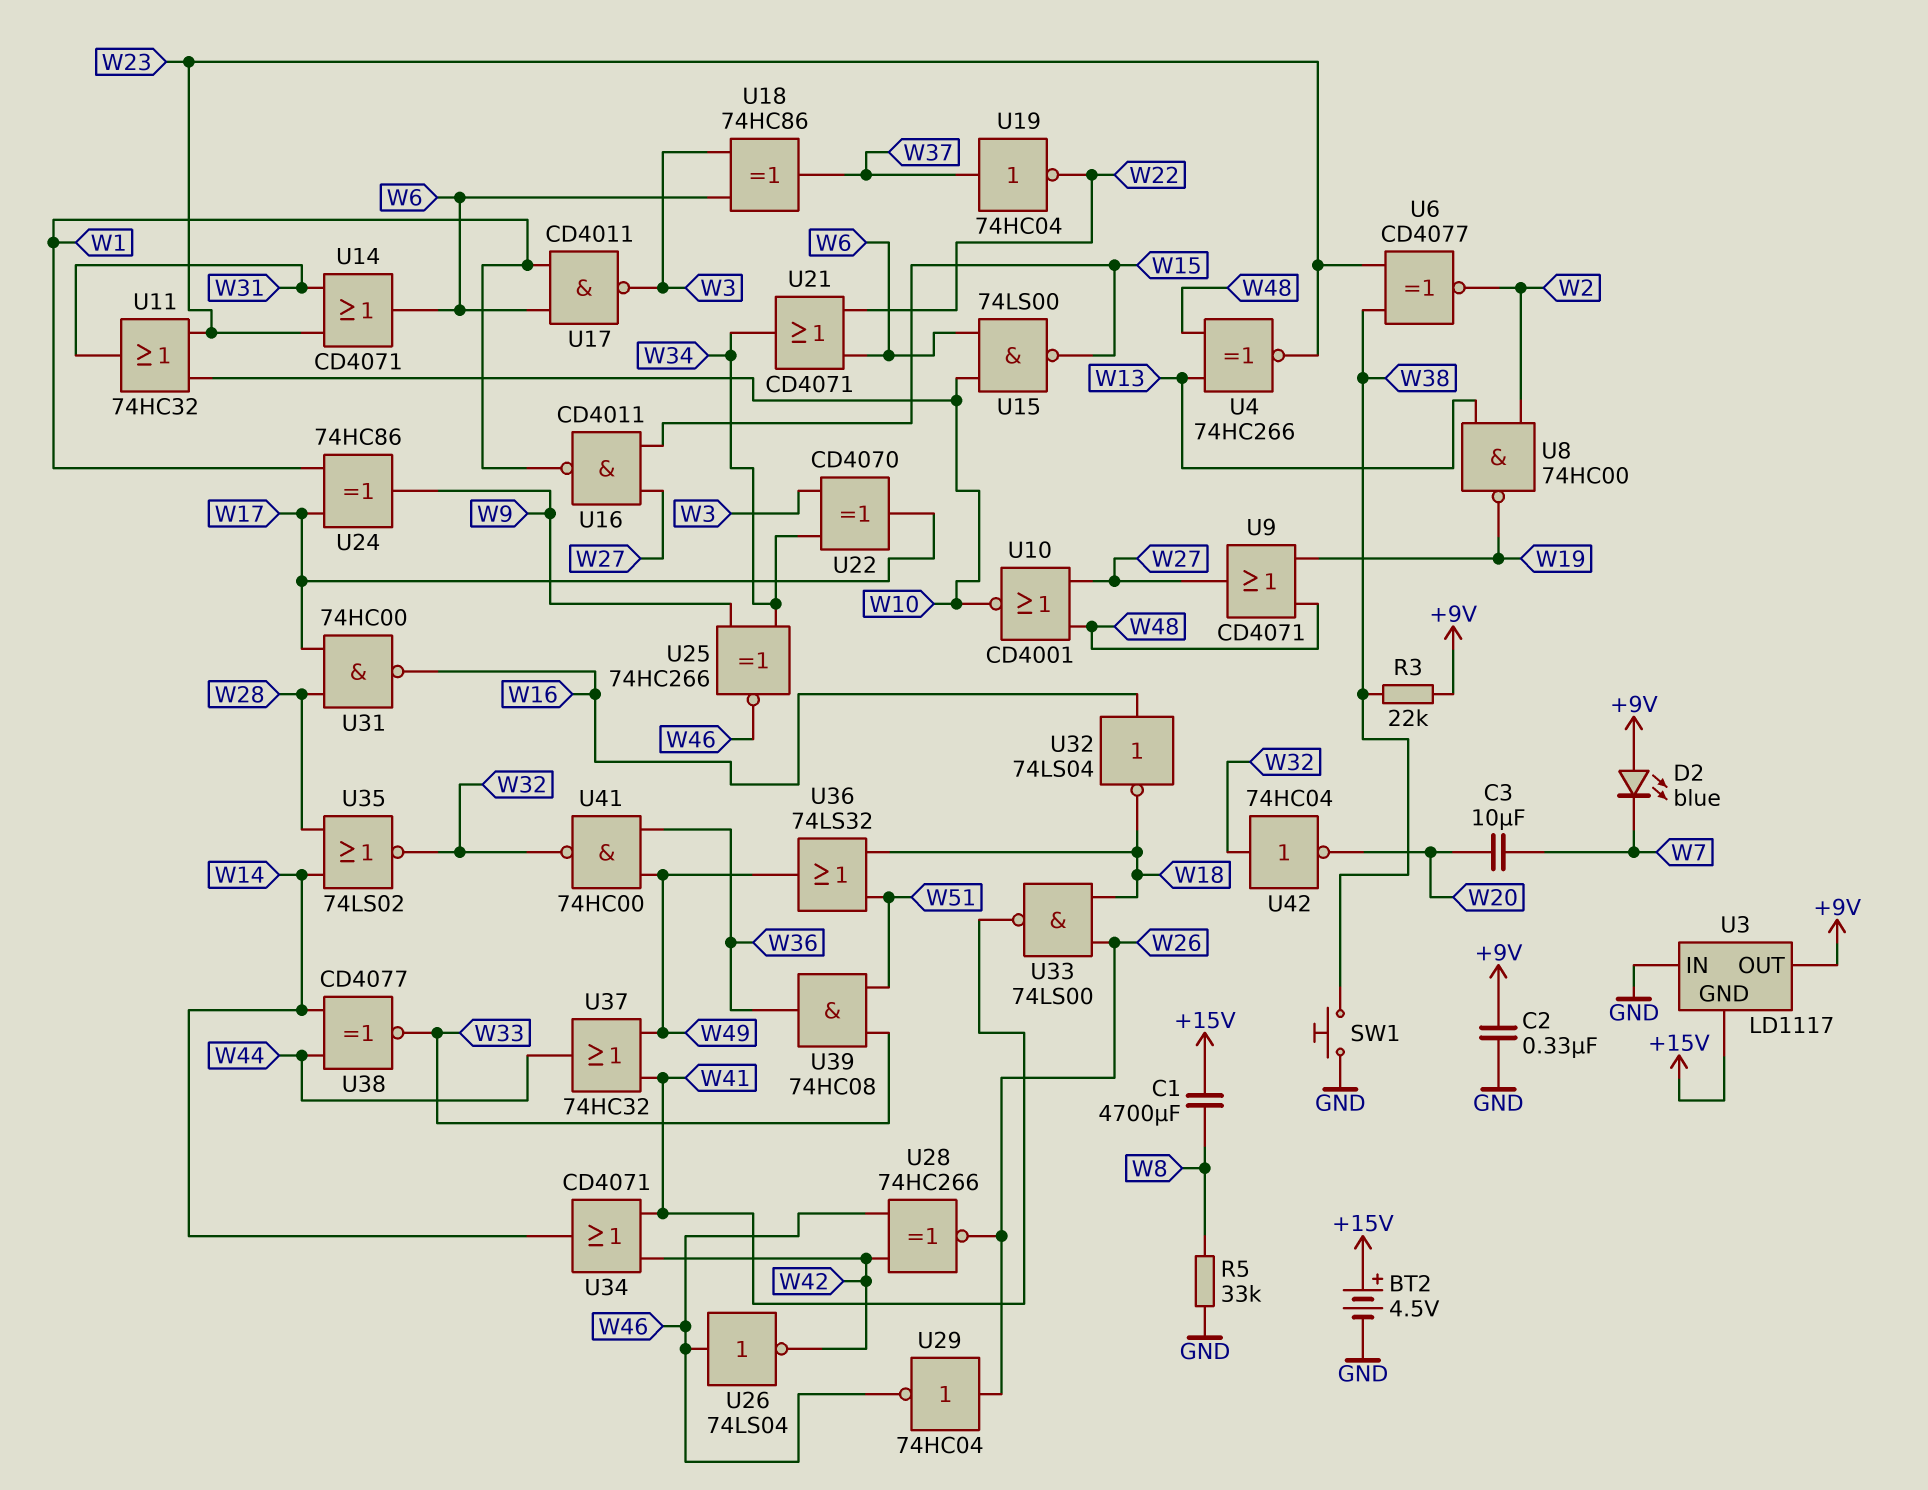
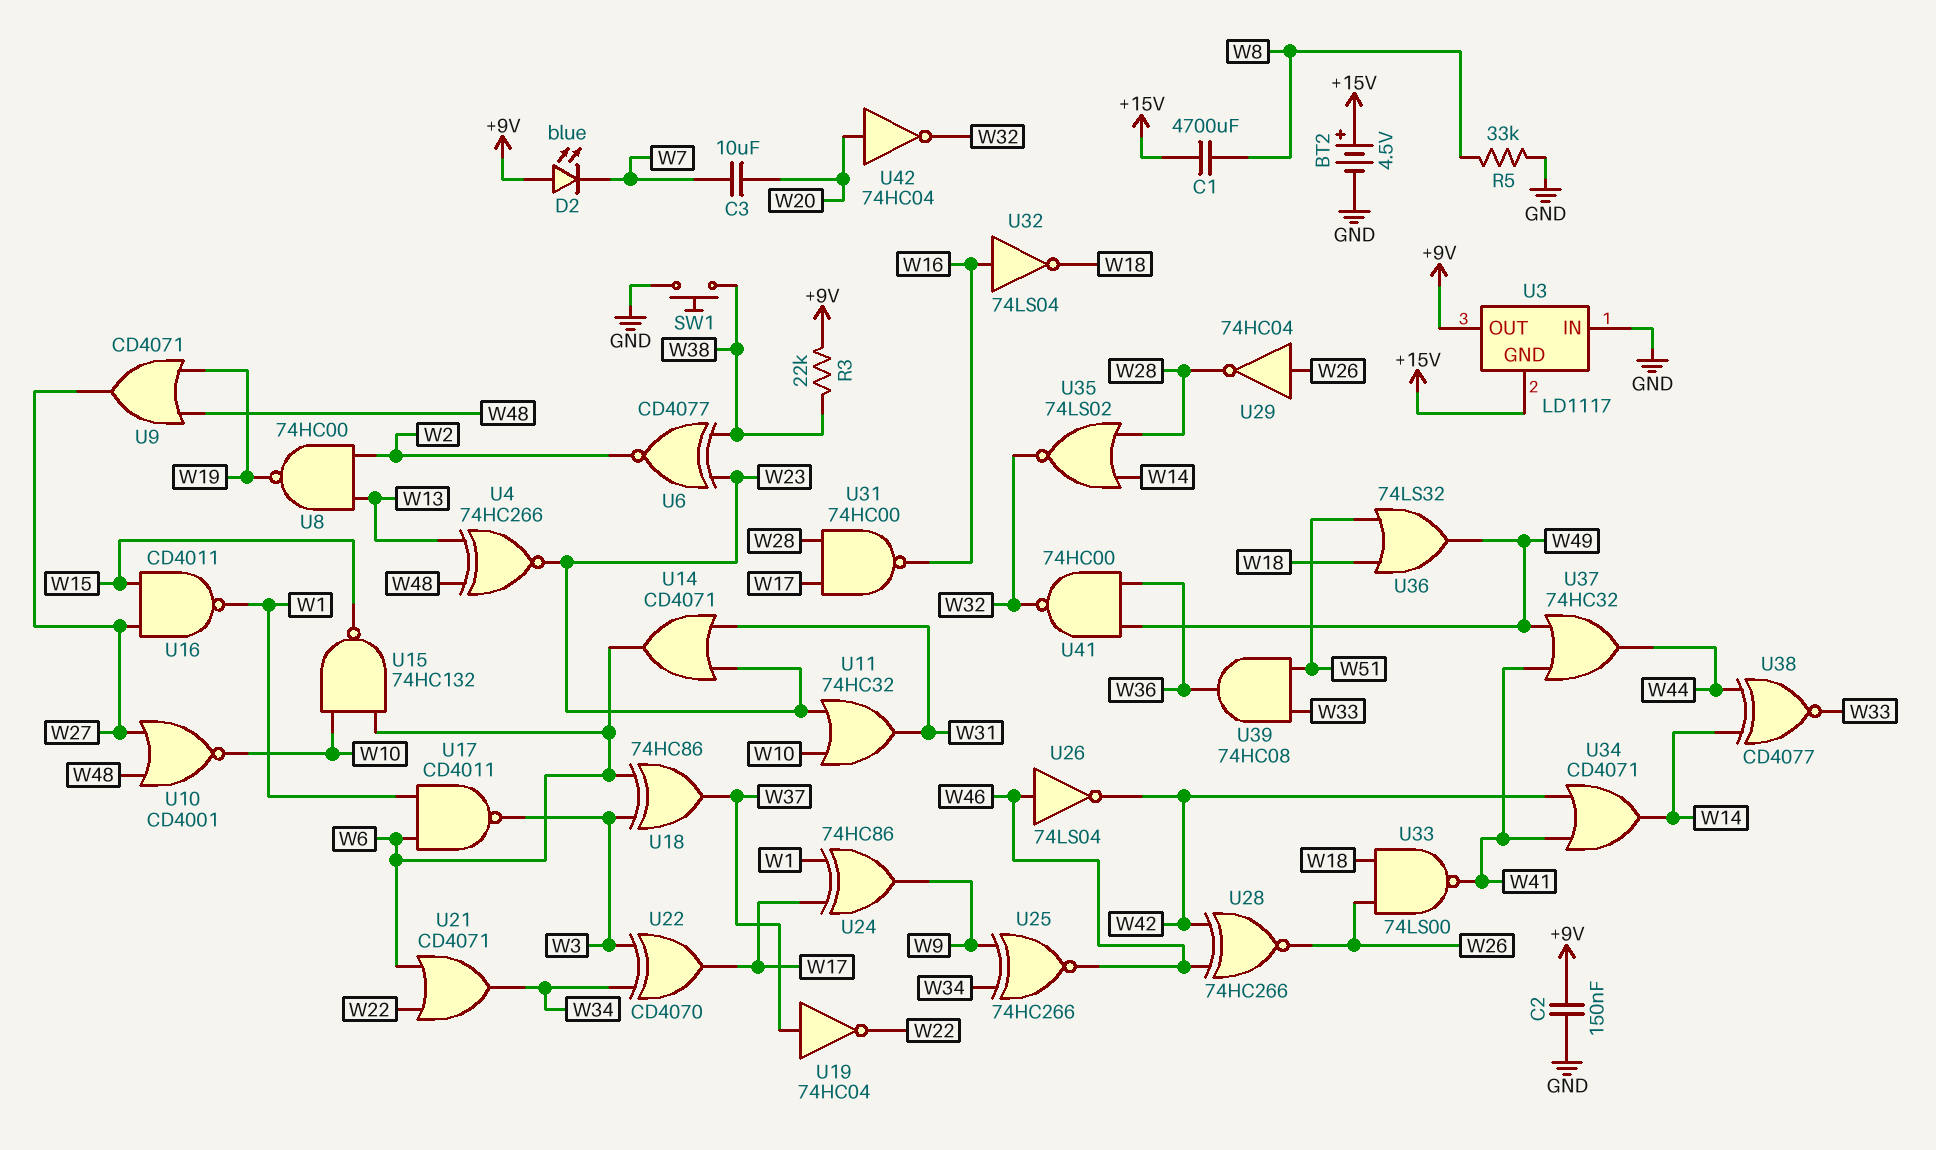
C2: 330nF (+9V, GND) -> 150nF (+9V, GND)
U15: NAND 74LS00 (in W6, in W10, out W15) -> NAND 74HC132 (in W6, in W10, out W15)
U29: NOT 74HC04 (in W26, out W46) -> NOT 74HC04 (in W26, out W28)
U42: NOT 74HC04 (in W32, out W20) -> NOT 74HC04 (in W20, out W32)

